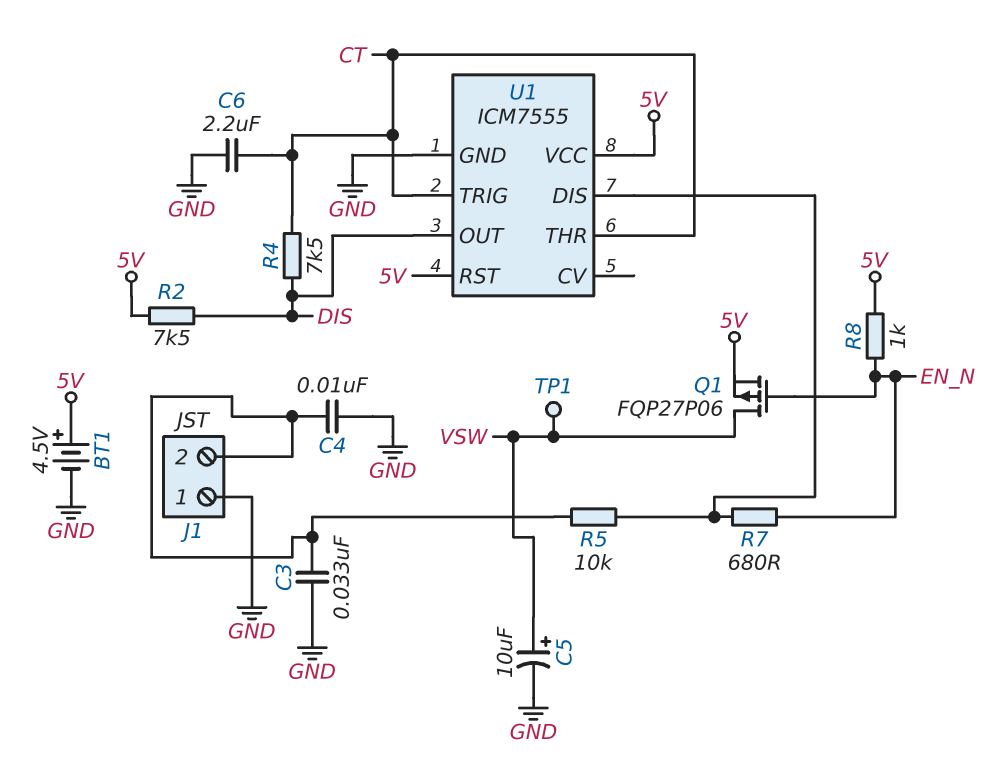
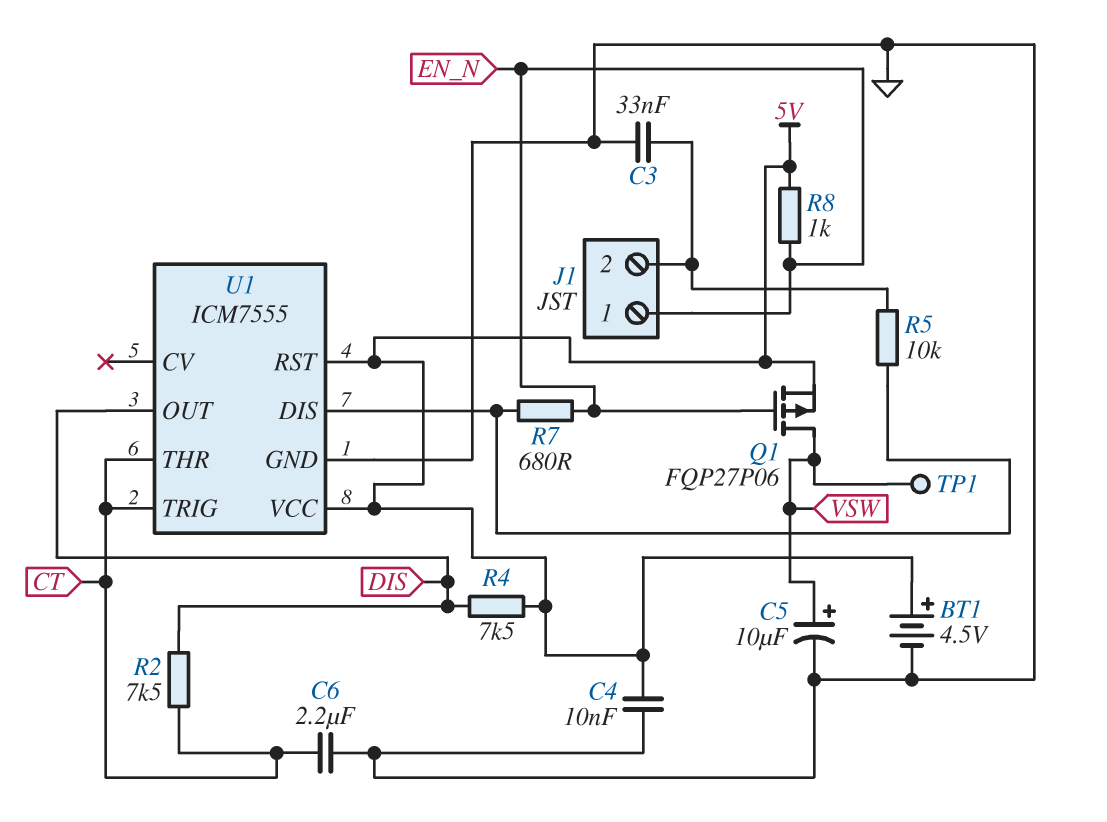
C4: 10nF (GND, J1/2) -> 10nF (5V, GND)
J1 pin 1: GND -> EN_N
R2: 7.5k (5V, DIS) -> 7.5k (CT, DIS)
R4: 7.5k (CT, DIS) -> 7.5k (5V, DIS)

